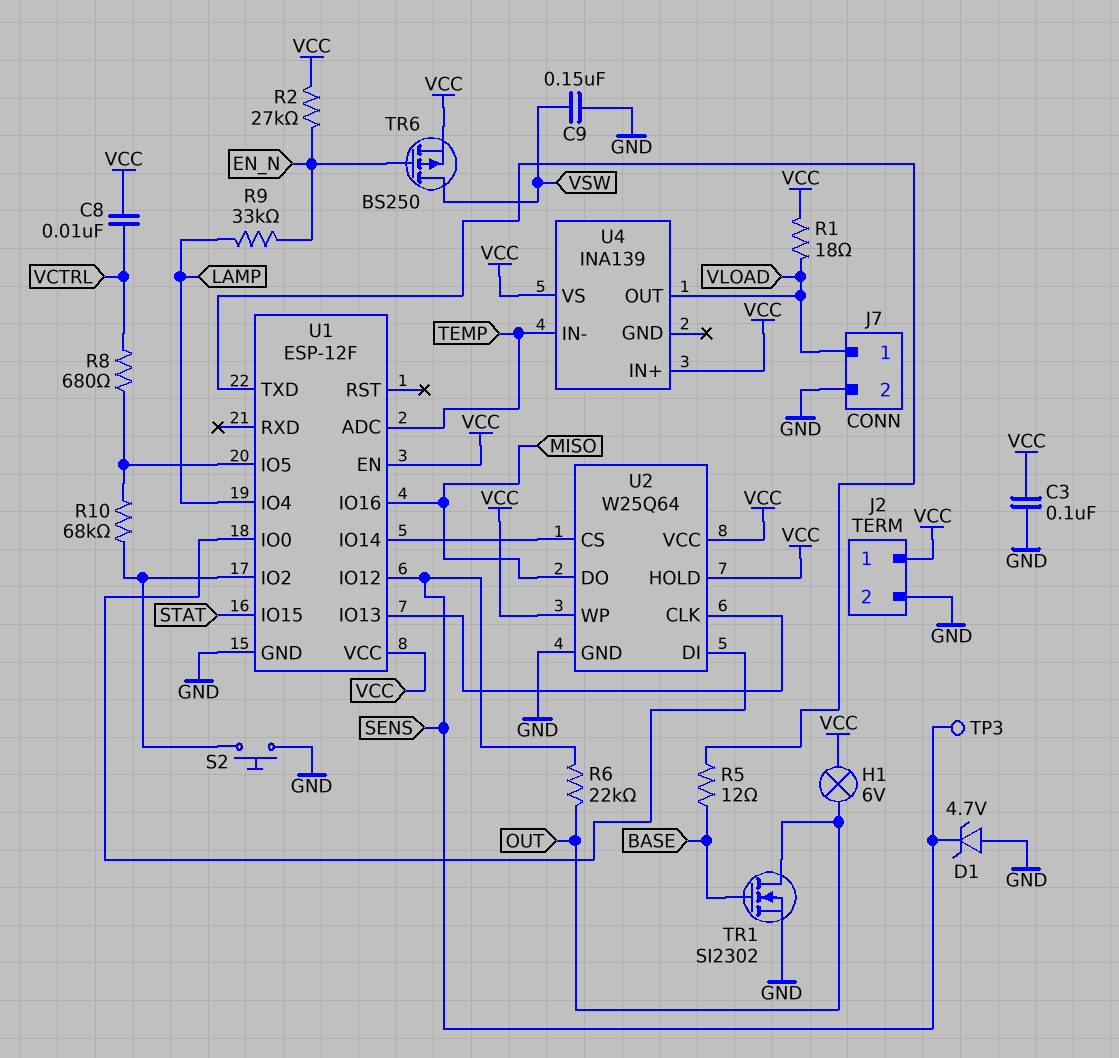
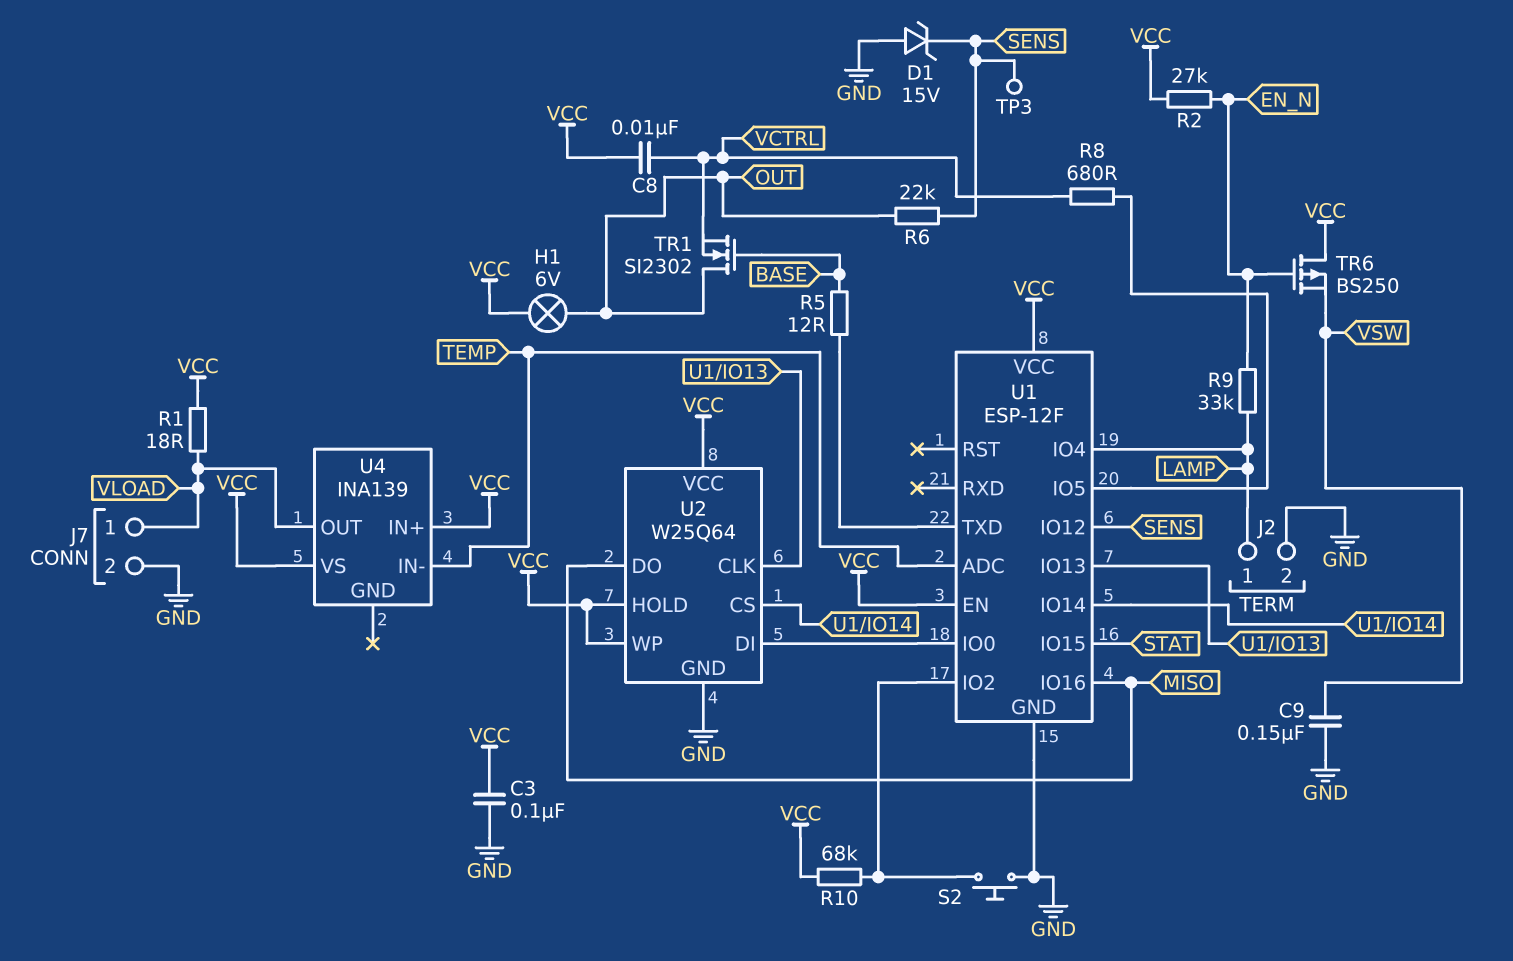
D1: zener 4.7V (A GND, K SENS) -> zener 15V (A GND, K SENS)
J2 pin 1: VCC -> LAMP
R10: 68k (U1/IO2, U1/IO5) -> 68k (U1/IO2, VCC)
TR1: NMOS SI2302 (G BASE, D OUT, S GND) -> NMOS SI2302 (G BASE, D OUT, S VCTRL)
TR6: PMOS BS250 (G EN_N, D VSW, S VCC) -> PMOS BS250 (G EN_N, D VCC, S VSW)

